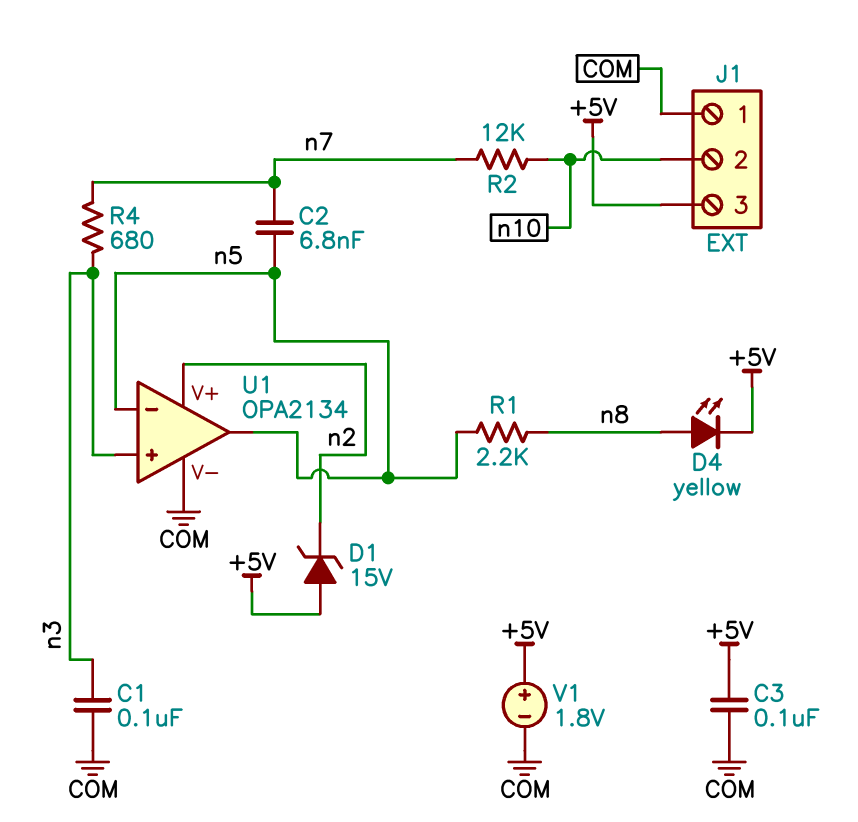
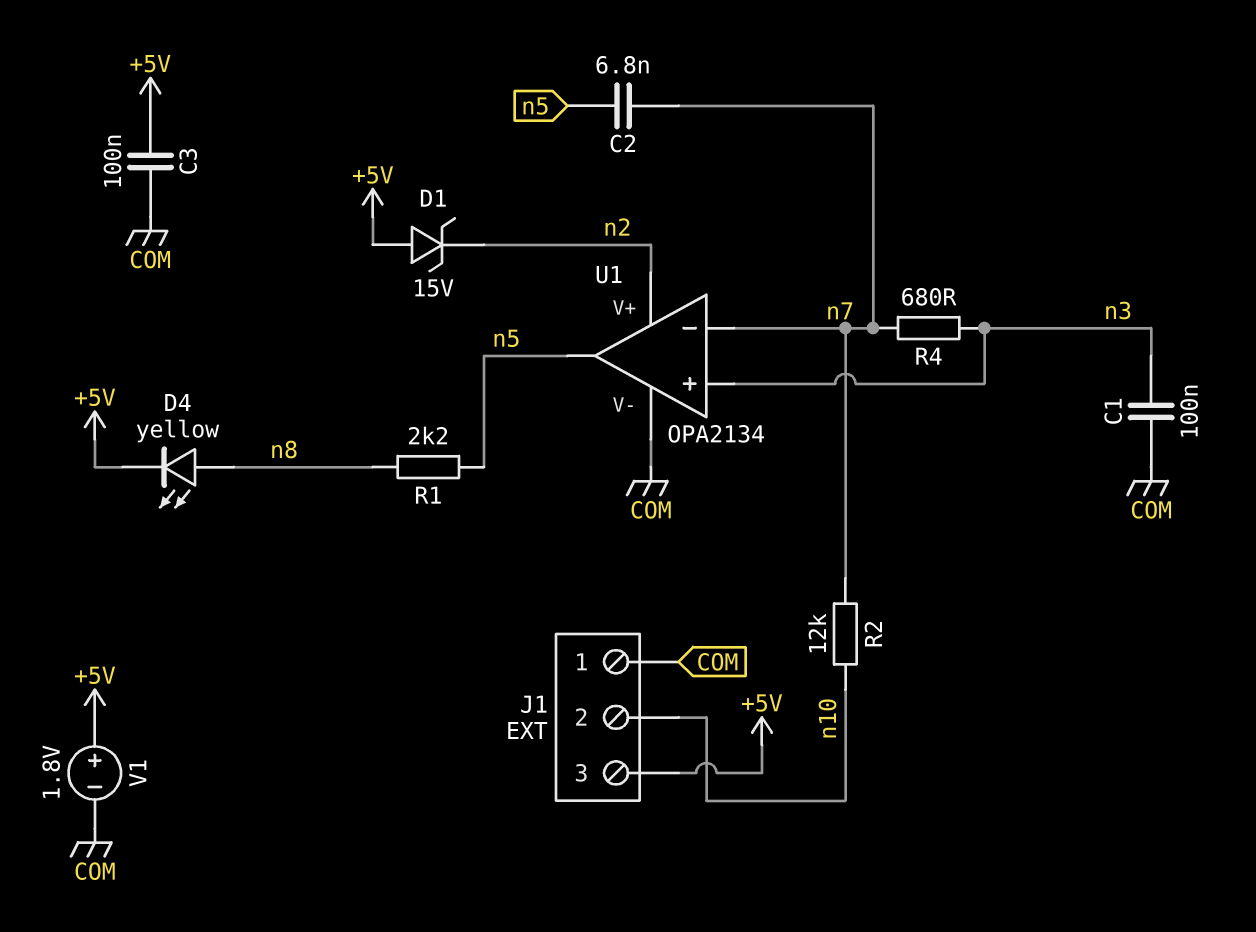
U1 pin in-: n5 -> n7

